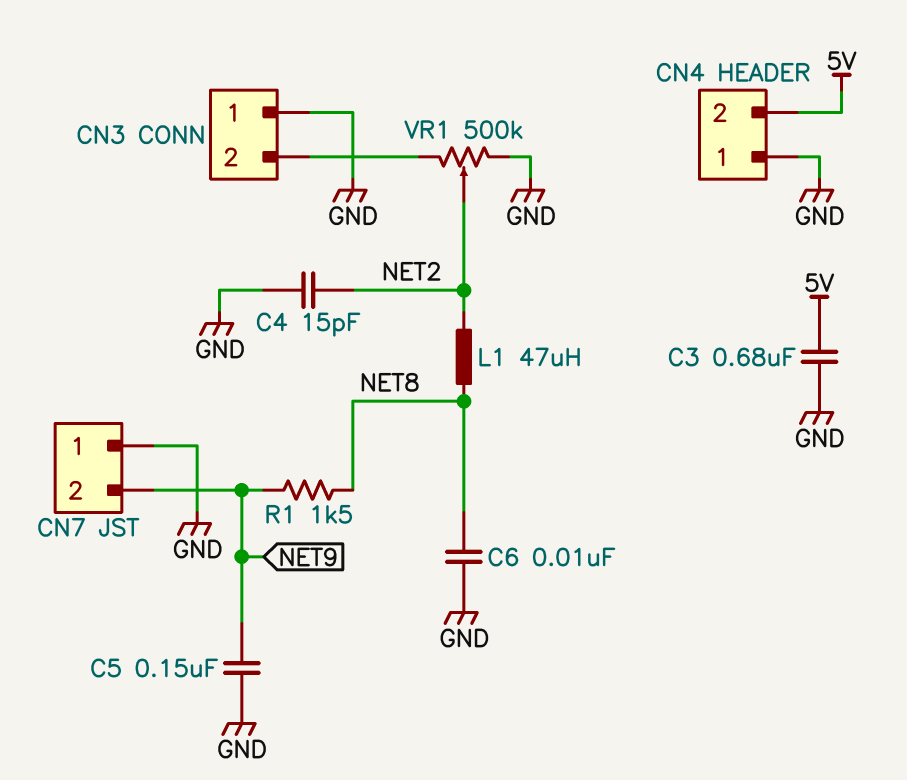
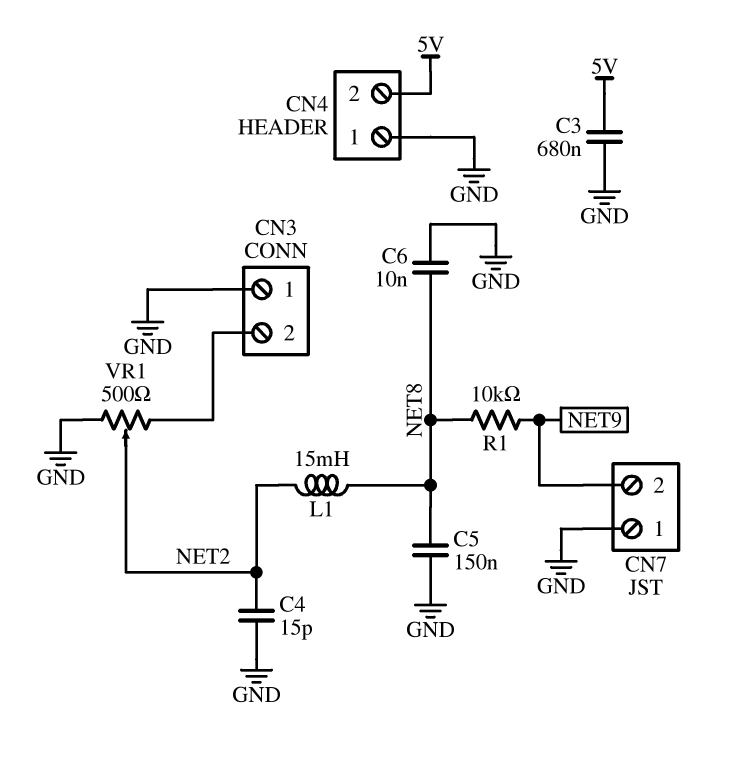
C5: 150nF (GND, NET9) -> 150nF (GND, NET8)
L1: 47uH (NET2, NET8) -> 15mH (NET2, NET8)
R1: 1.5k (NET8, NET9) -> 10k (NET8, NET9)
VR1: 500k (CN3/2, GND, wiper NET2) -> 500 (CN3/2, GND, wiper NET2)

